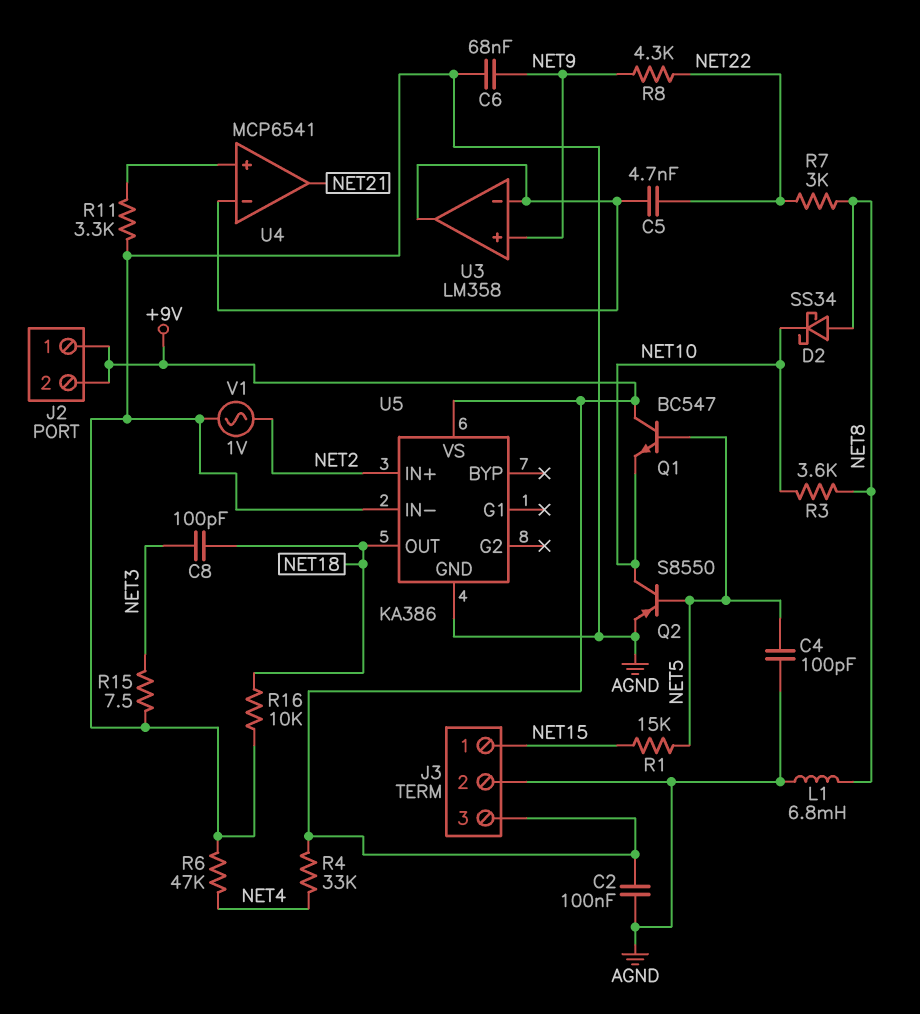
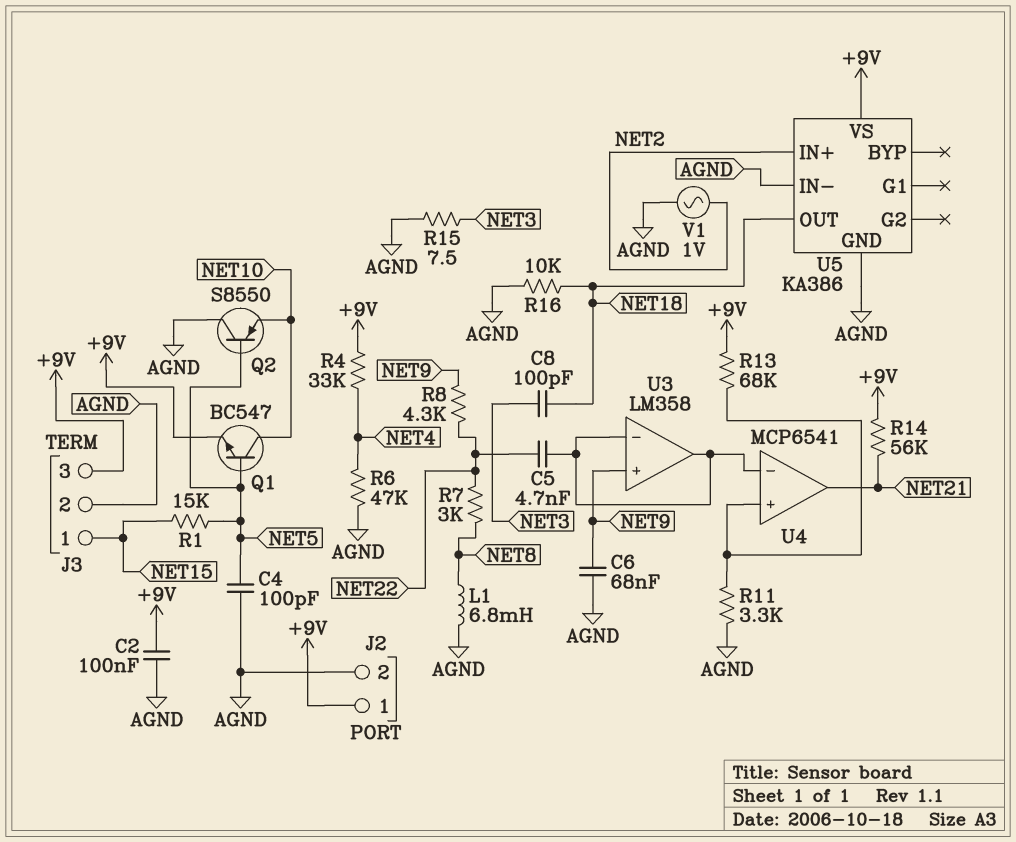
D2: schottky SS34 (A NET8, K NET10) -> none
J2 pin 2: +9V -> AGND
Q1: NPN BC547 (B NET5, C +9V, E NET10) -> NPN BC547 (B NET5, C NET10, E +9V)
Q2: PNP S8550 (B NET5, C NET10, E AGND) -> PNP S8550 (B NET5, C AGND, E NET10)
R3: 3.6k (NET8, NET10) -> none
R13: none -> 68k (+9V, U4/in+)
R14: none -> 56k (+9V, NET21)

